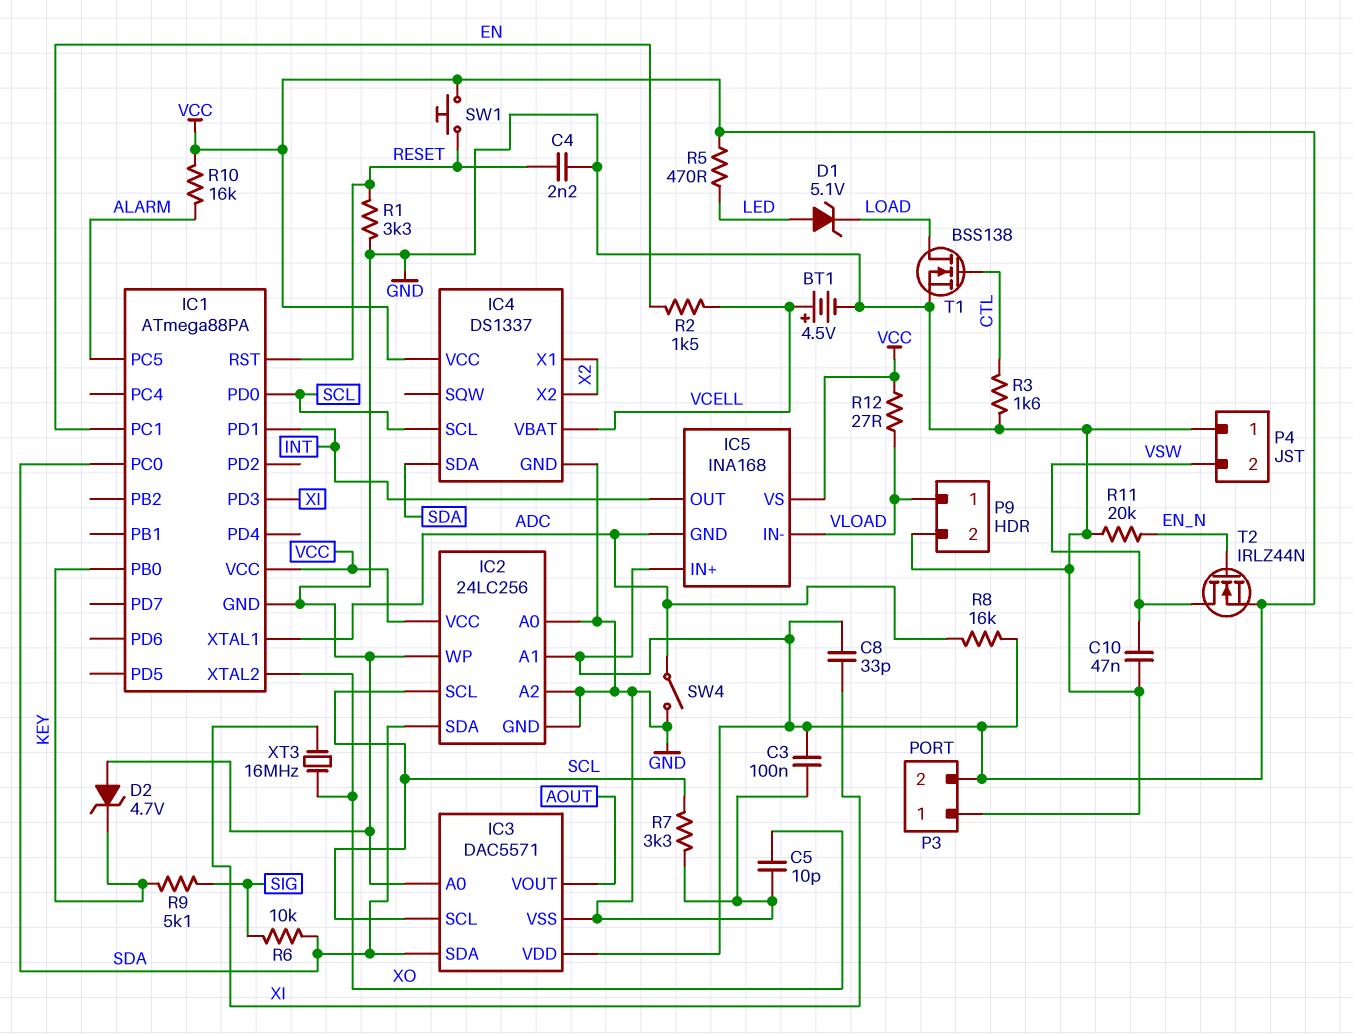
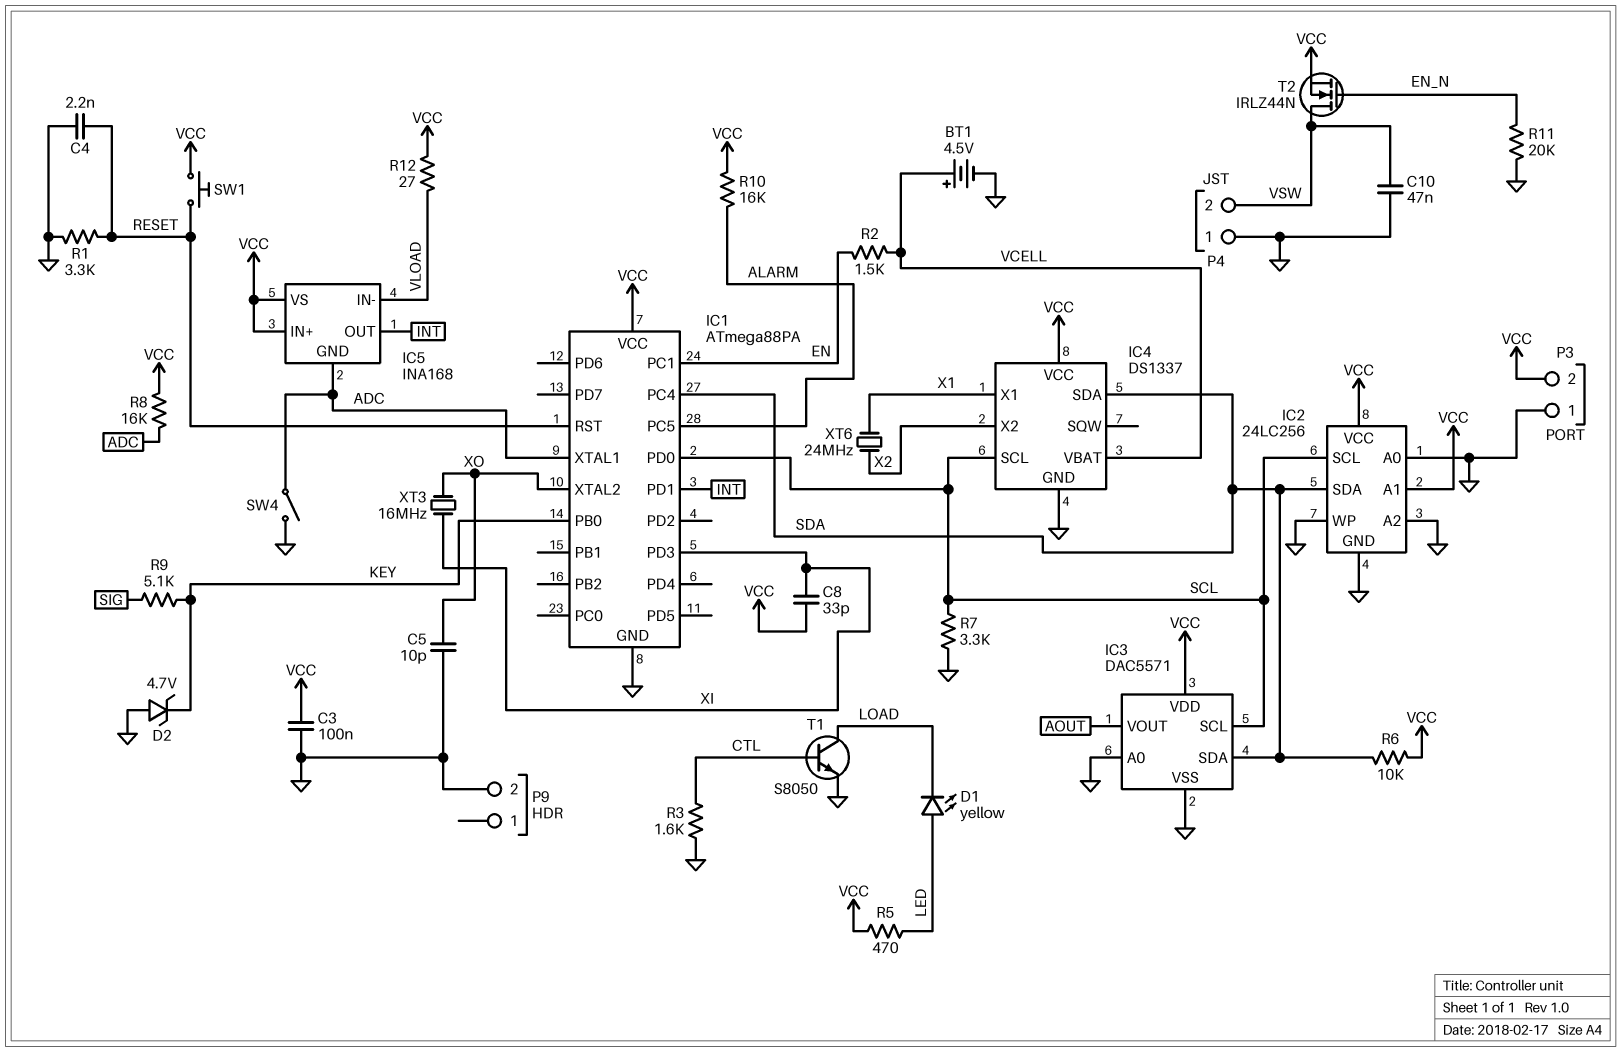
D1: zener 5.1V (A LED, K LOAD) -> LED yellow (A LED, K LOAD)
IC1 pin PC0: SDA -> none
IC1 pin PC4: none -> SDA
IC4 pin X1: X2 -> X1
P9 pin 1: VLOAD -> none
R6: 10k (SDA, SIG) -> 10k (SDA, VCC)
T1: NMOS BSS138 (G CTL, D LOAD, S GND) -> NPN S8050 (B CTL, C LOAD, E GND)
XT6: none -> 24MHz (X1, X2)

